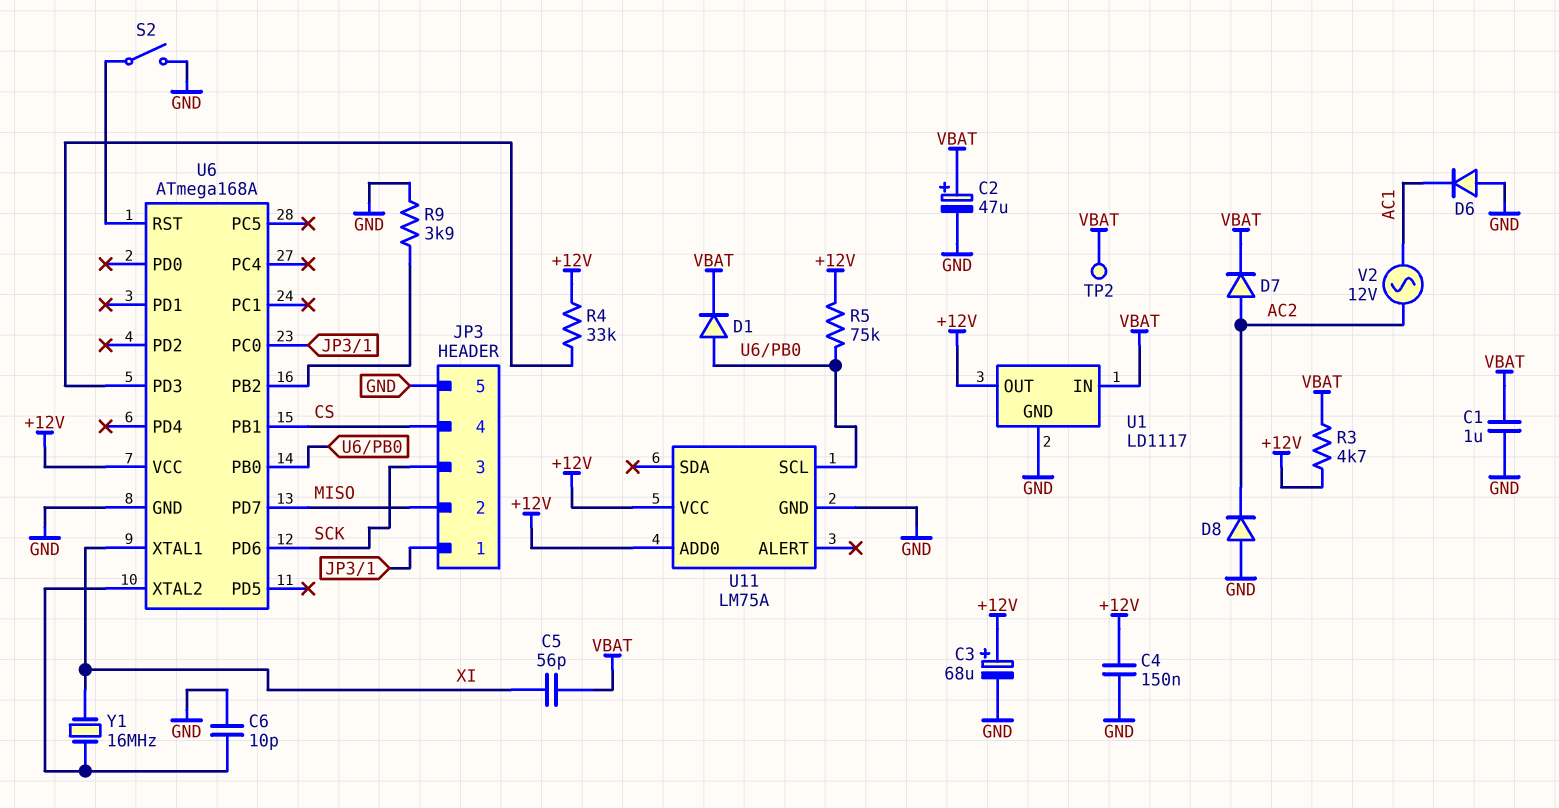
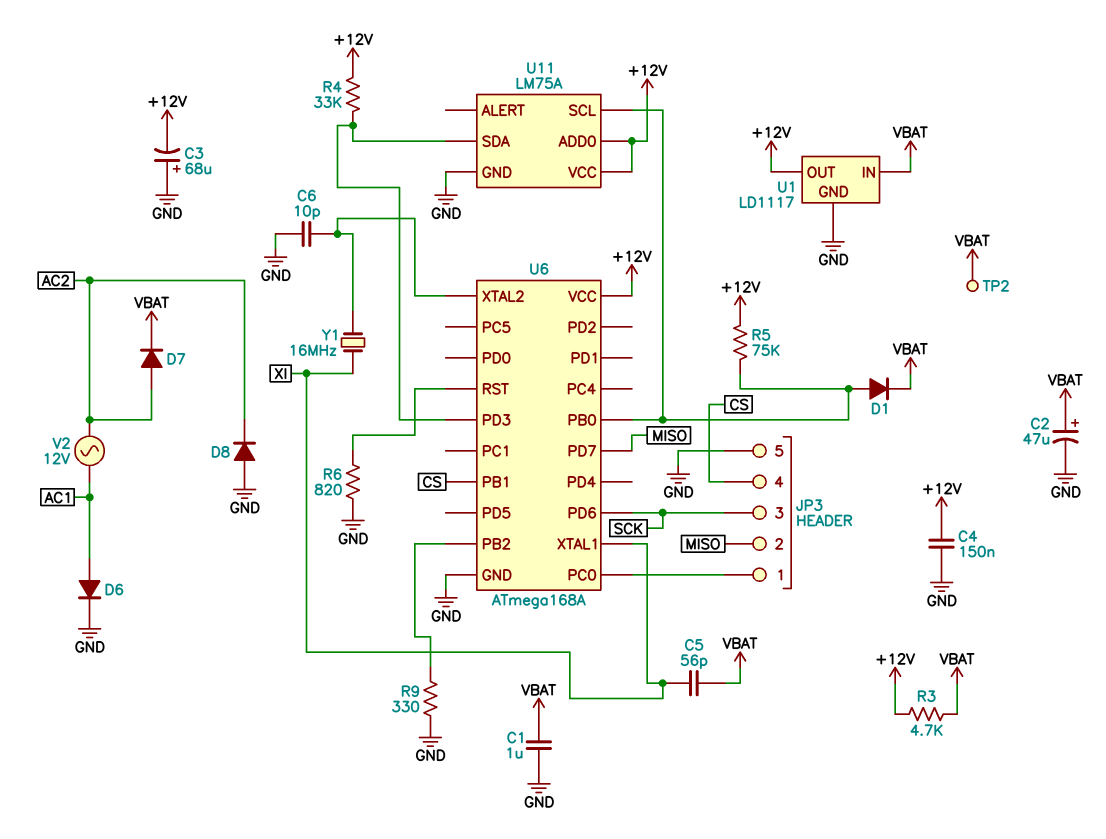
C3: 68uF (plus +12V, minus GND) -> 68uF (plus GND, minus +12V)
D6: diode (A GND, K AC1) -> diode (A AC1, K GND)
R6: none -> 820 (GND, U6/RST)
R9: 3.9k (GND, U6/PB2) -> 330 (GND, U6/PB2)
S2: switch (GND, U6/RST) -> none
U11 pin SDA: none -> U6/PD3

